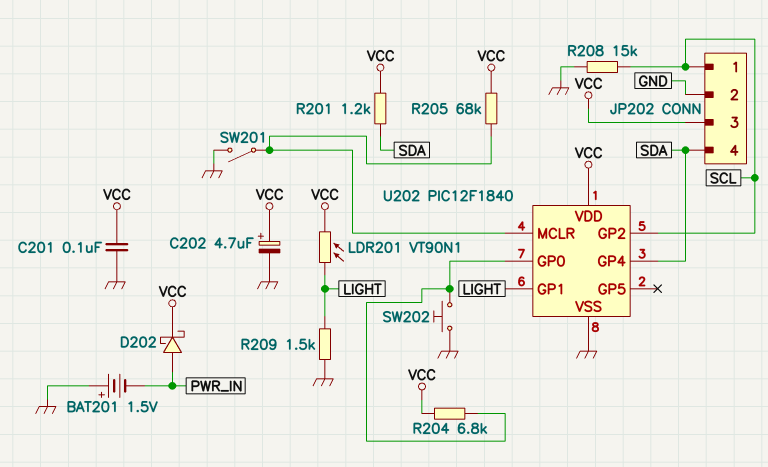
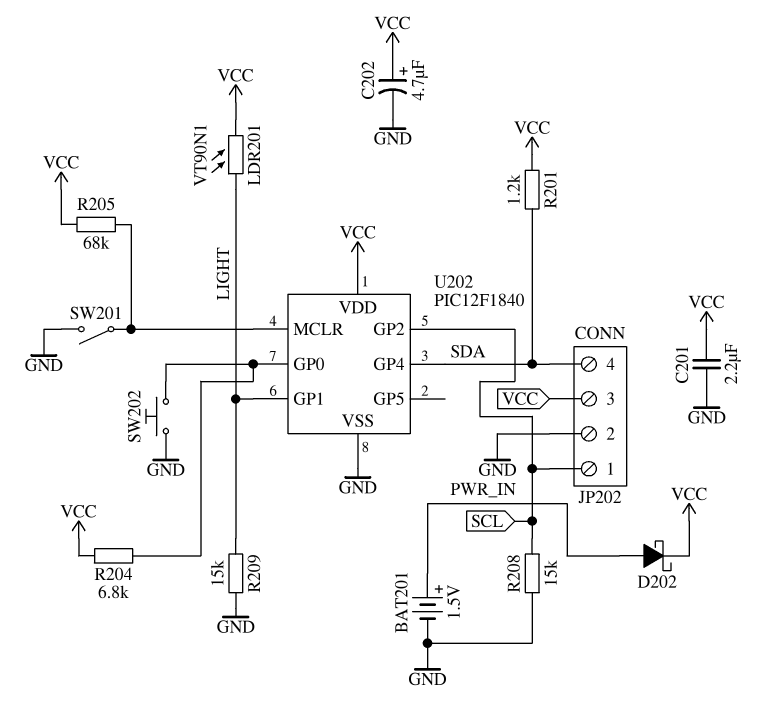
BAT201: 1.5V (plus GND, minus PWR_IN) -> 1.5V (plus PWR_IN, minus GND)
C201: 100nF (GND, VCC) -> 2.2uF (GND, VCC)
R209: 1.5k (GND, LIGHT) -> 15k (GND, LIGHT)

